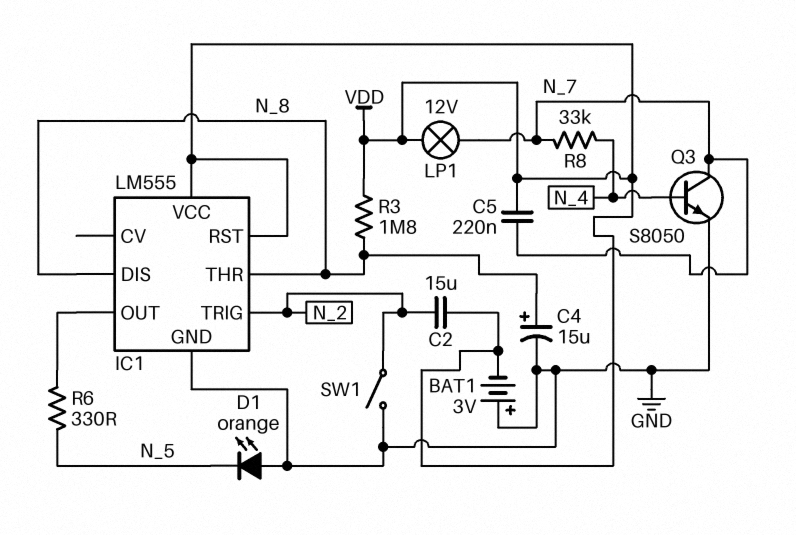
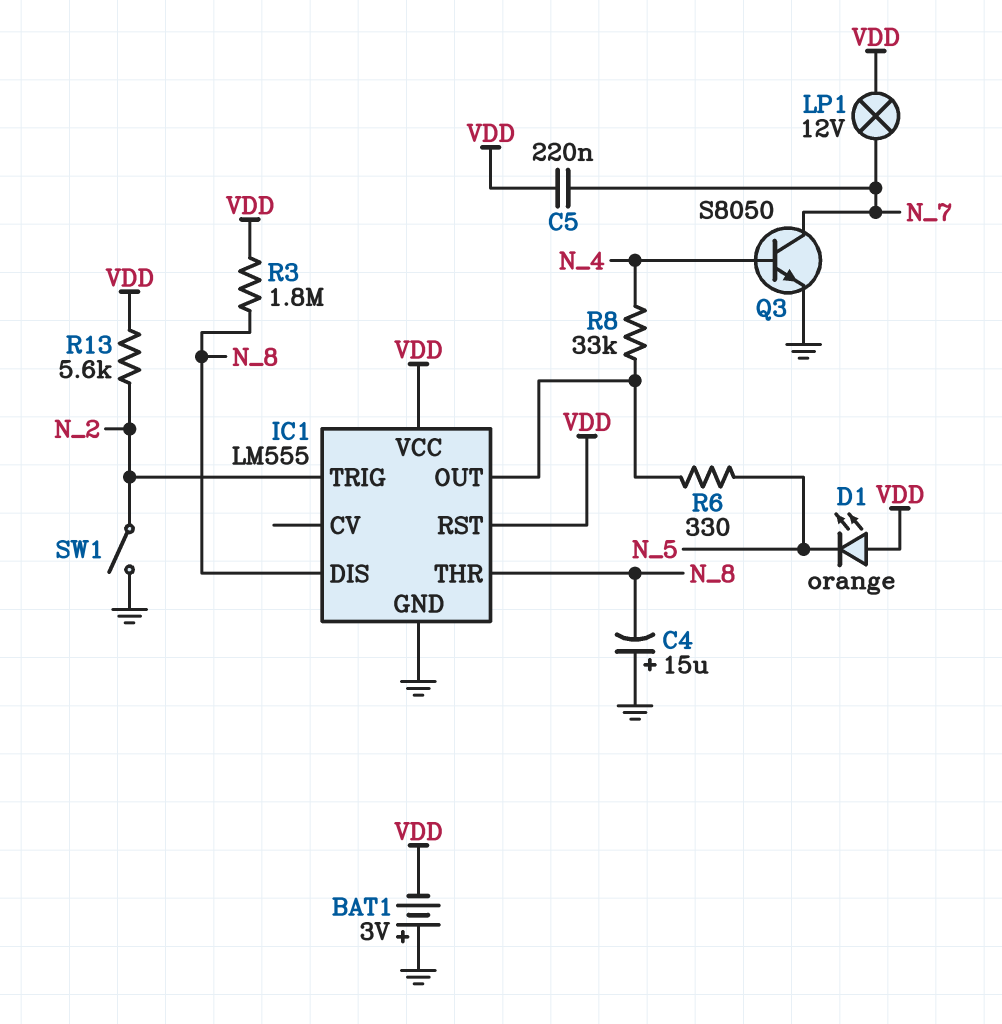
C2: 15uF (N_2, VDD) -> none
C4: 15uF (plus N_8, minus GND) -> 15uF (plus GND, minus N_8)
D1: LED orange (A GND, K N_5) -> LED orange (A VDD, K N_5)
R8: 33k (N_4, N_7) -> 33k (IC1/OUT, N_4)
R13: none -> 5.6k (N_2, VDD)

